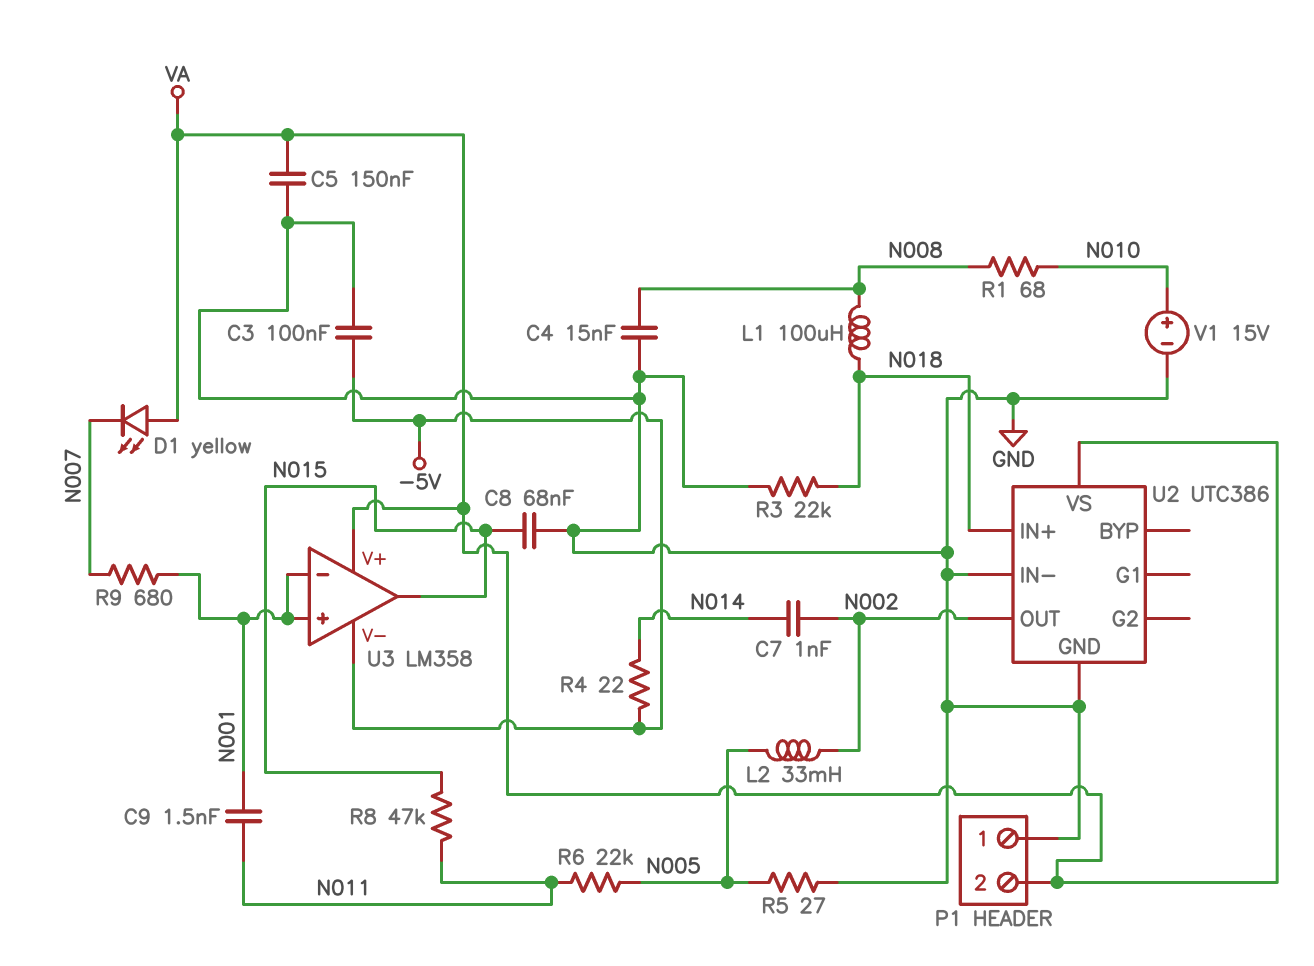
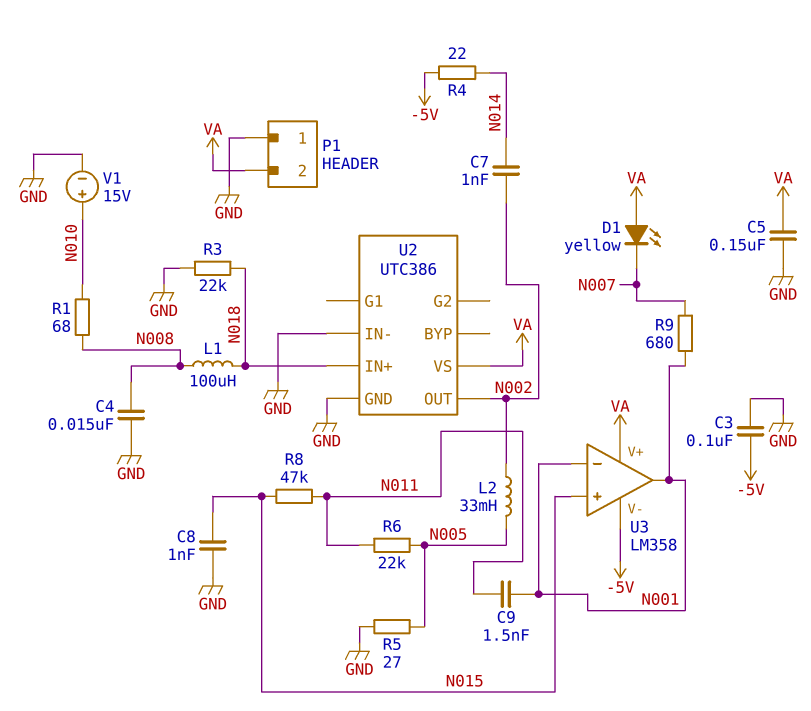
C8: 68nF (GND, N015) -> 1nF (GND, N015)
U3 pin in+: N001 -> N015
U3 pin out: N015 -> N001

